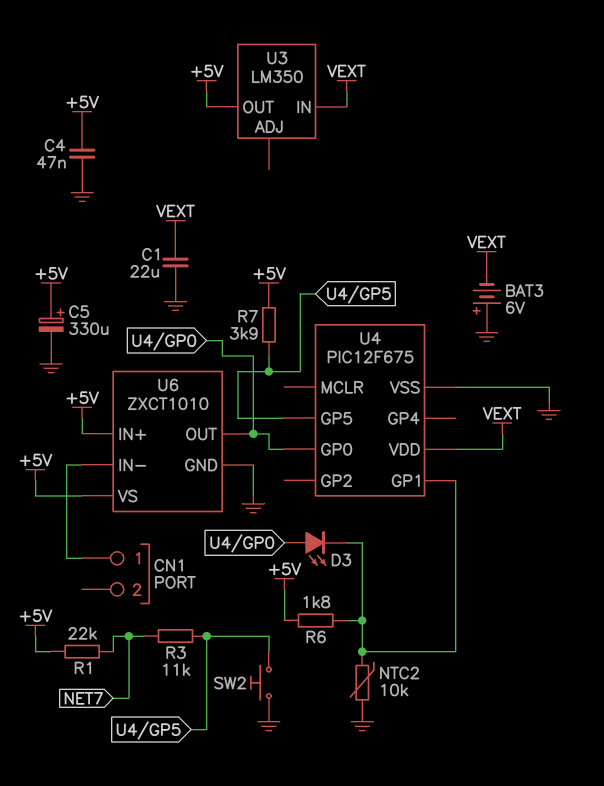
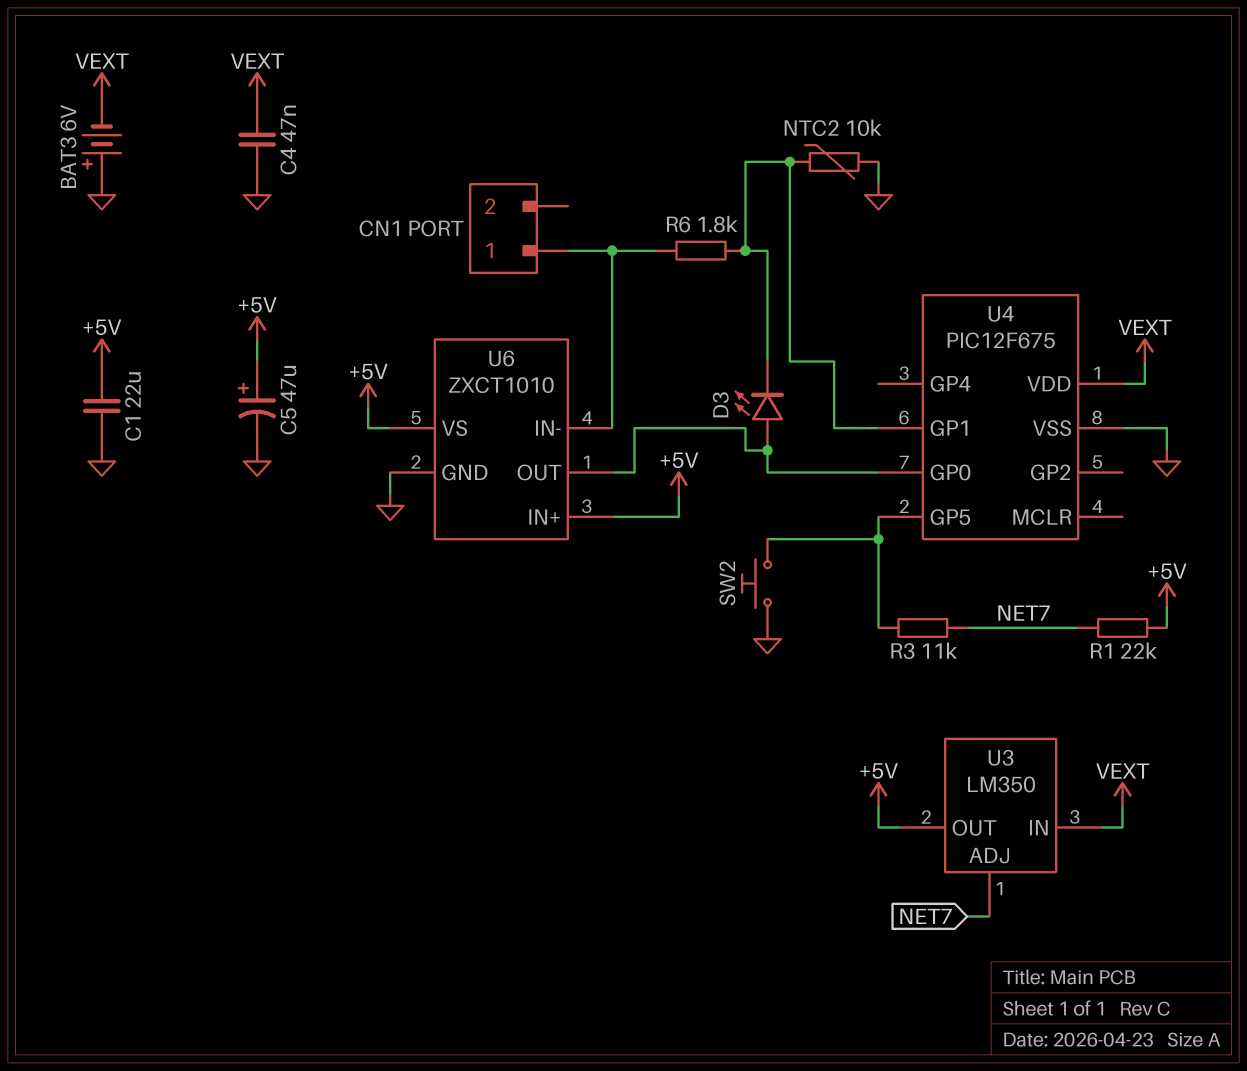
C1: 22uF (GND, VEXT) -> 22uF (+5V, GND)
C4: 47nF (+5V, GND) -> 47nF (GND, VEXT)
C5: 330uF (plus +5V, minus GND) -> 47uF (plus +5V, minus GND)
R6: 1.8k (+5V, U4/GP1) -> 1.8k (CN1/1, U4/GP1)
R7: 3.9k (+5V, U4/GP5) -> none
U3 pin ADJ: none -> NET7

